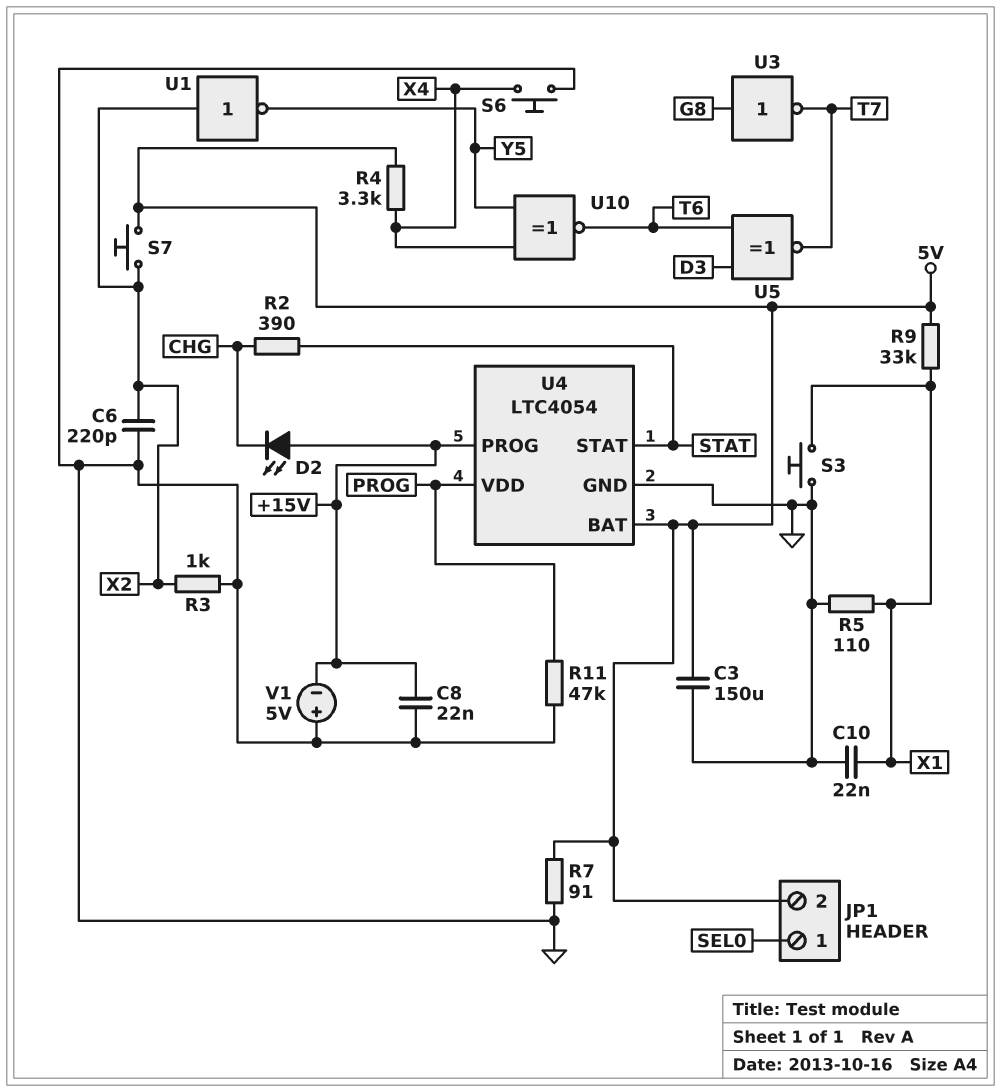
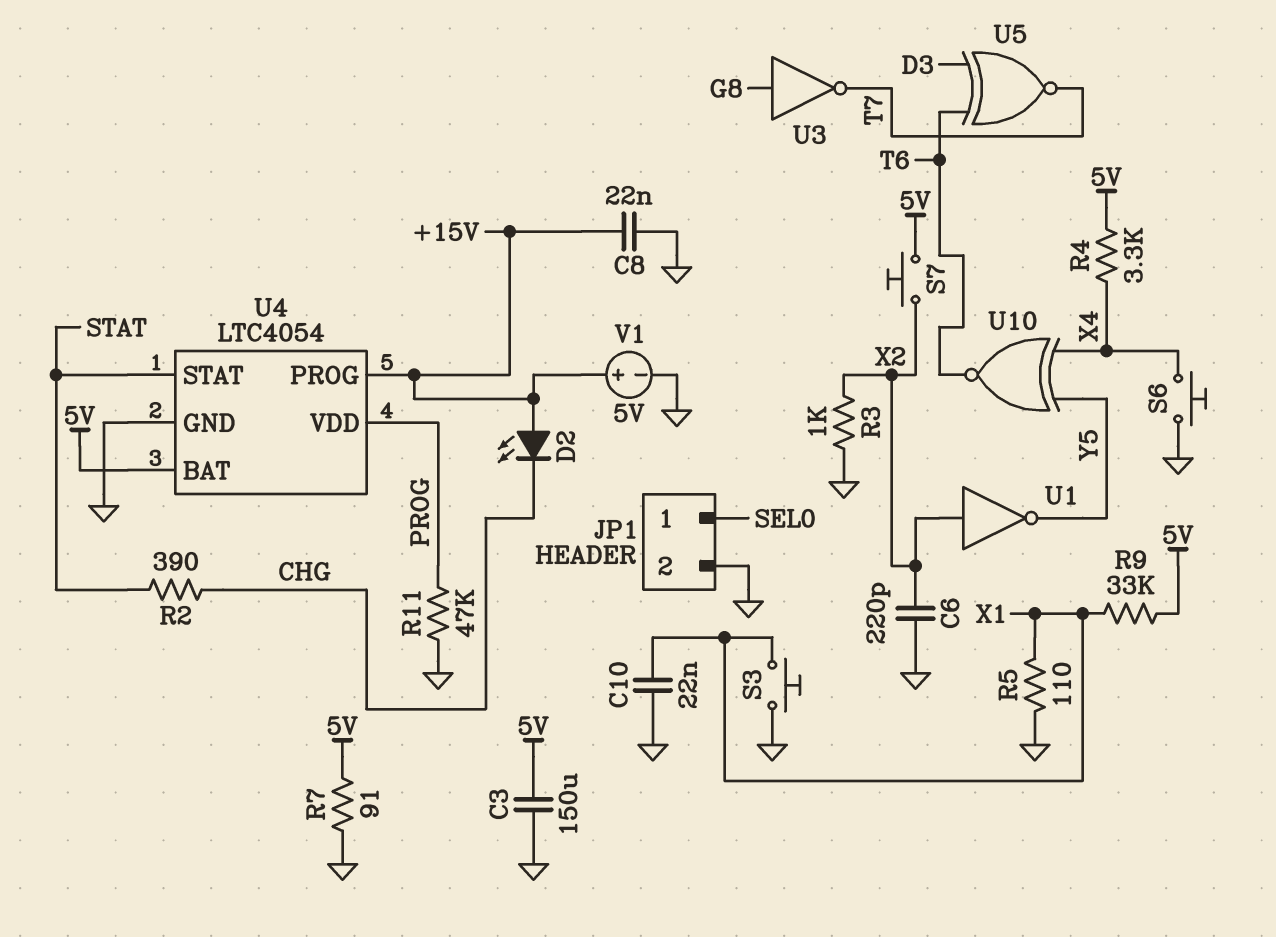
JP1 pin 2: 5V -> GND
V1: 5V (plus GND, minus +15V) -> 5V (plus +15V, minus GND)

